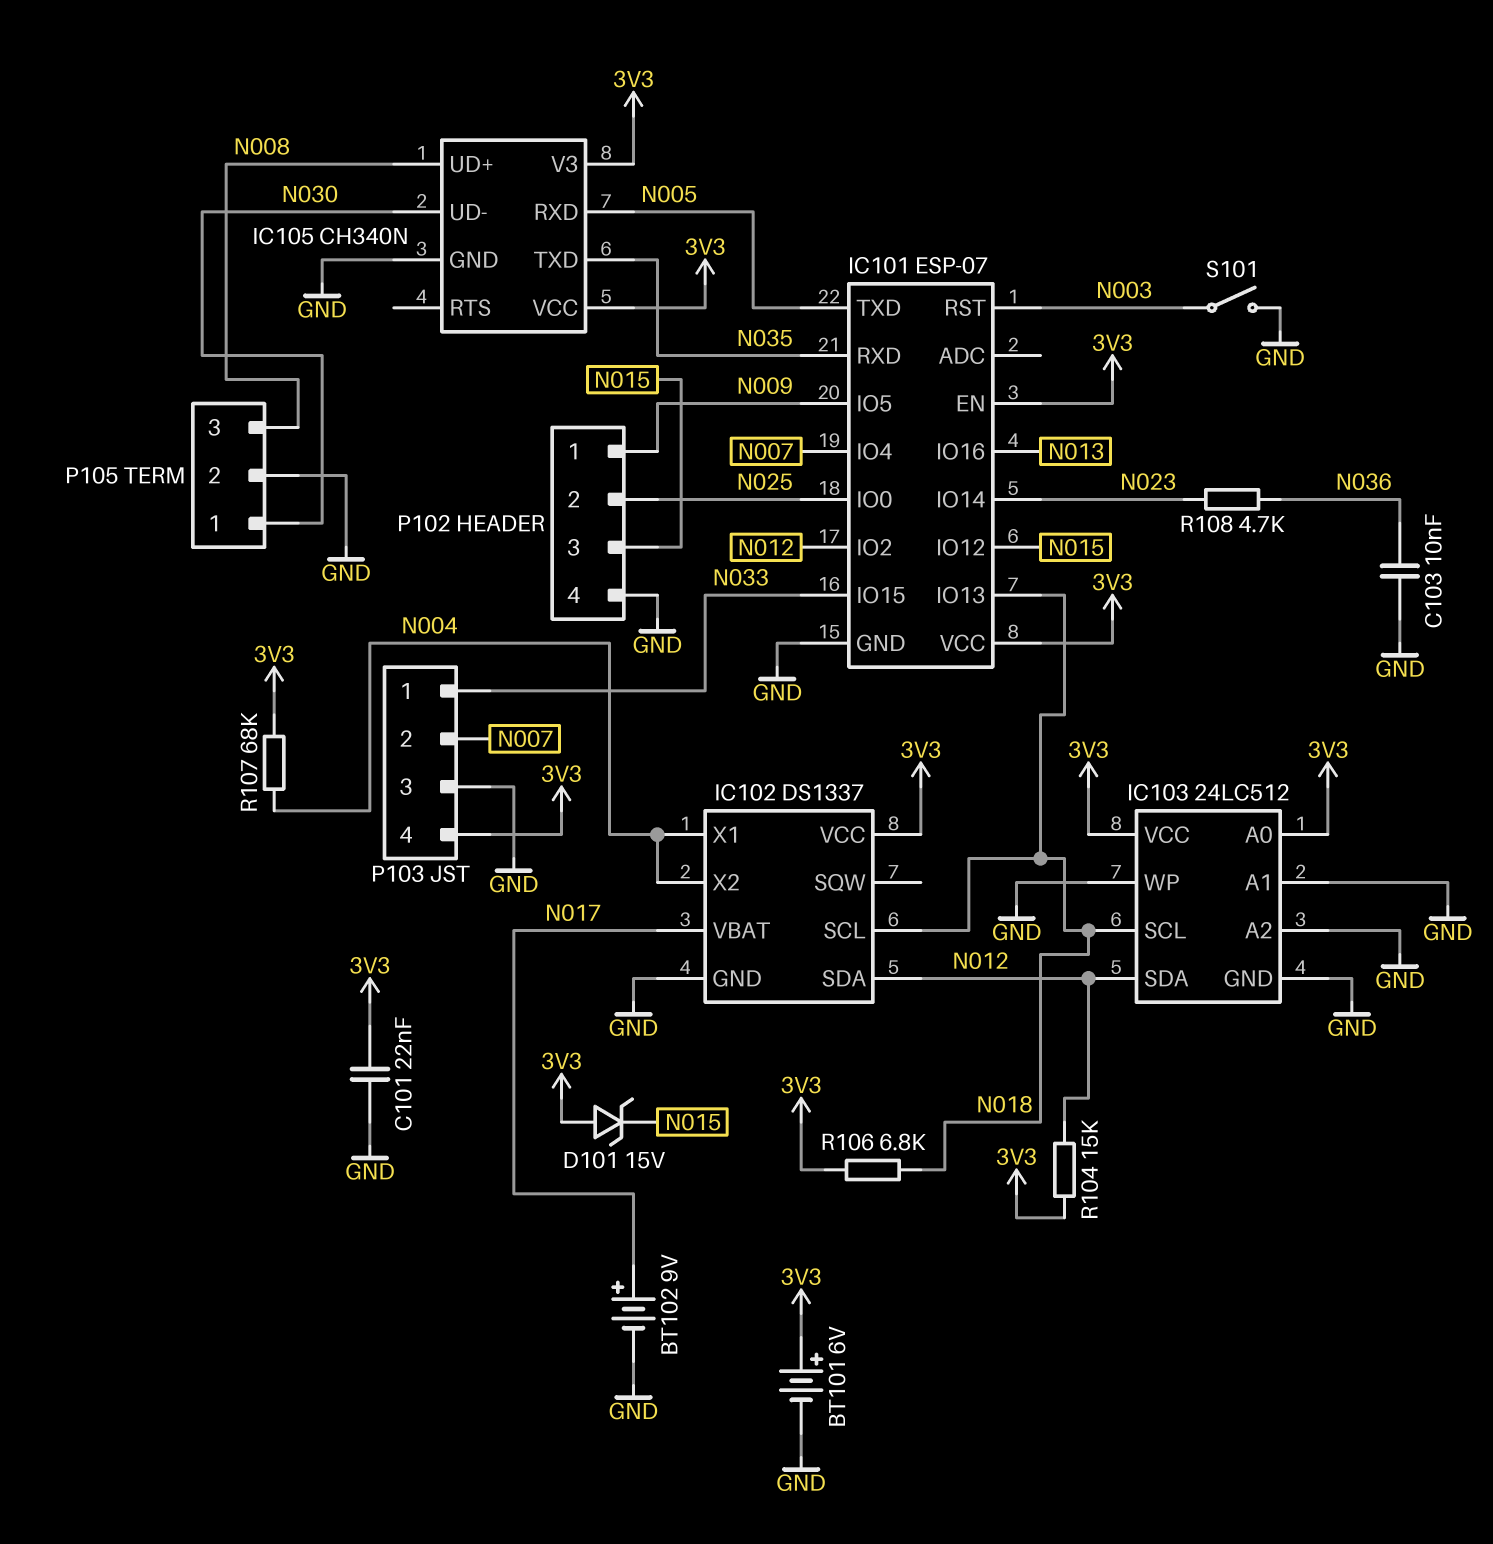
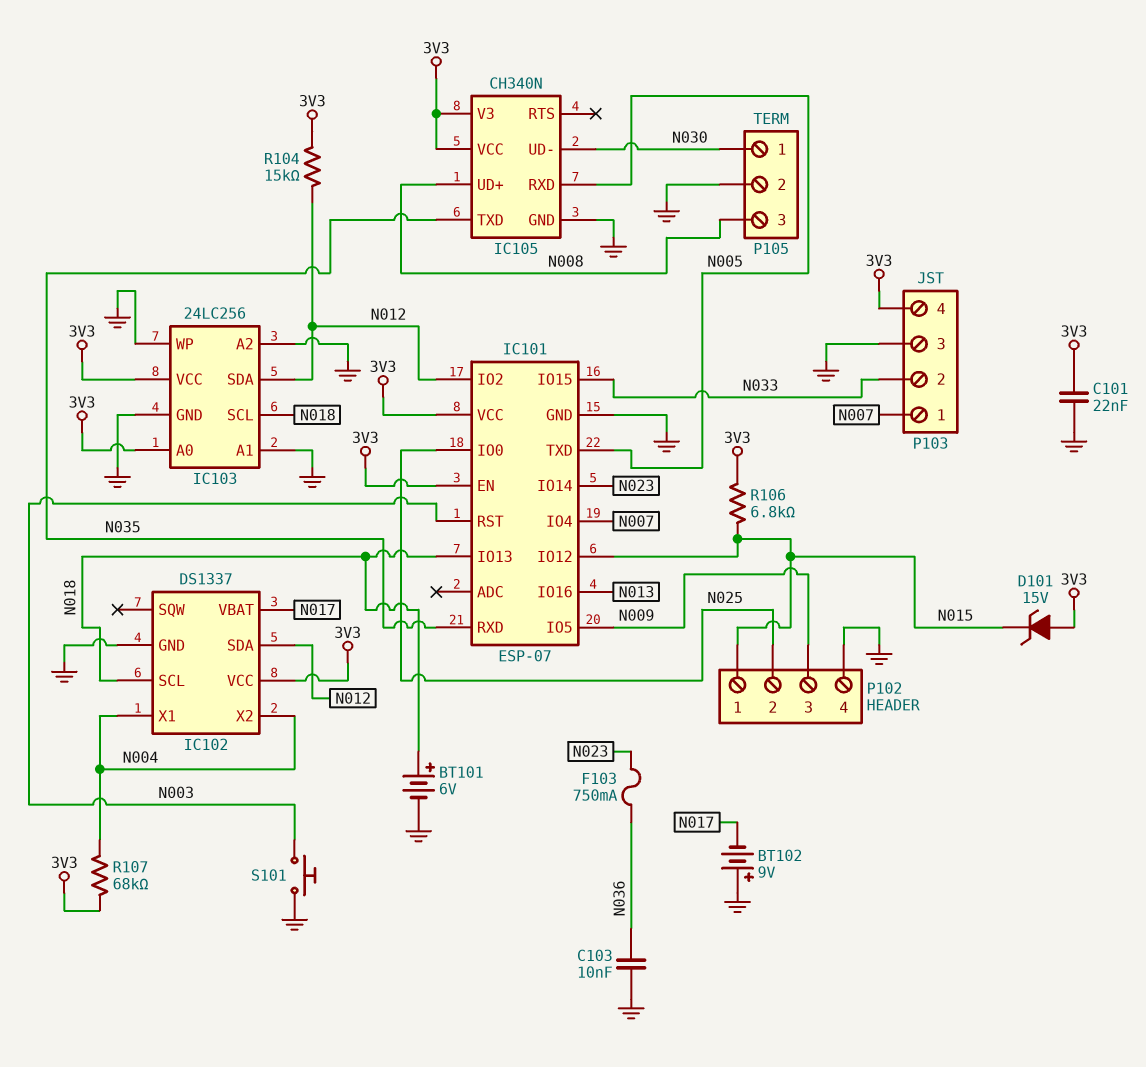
BT101: 6V (plus 3V3, minus GND) -> 6V (plus N018, minus GND)
BT102: 9V (plus N017, minus GND) -> 9V (plus GND, minus N017)
F103: none -> 750mA (N023, N036)
IC103: 24LC512 -> 24LC256
P102 pin 1: N009 -> N015
P102 pin 3: N015 -> N009
P103 pin 1: N033 -> N007
P103 pin 2: N007 -> N033
R106: 6.8k (3V3, N018) -> 6.8k (3V3, N015)
R108: 4.7k (N023, N036) -> none
S101: switch (GND, N003) -> button (GND, N003)

